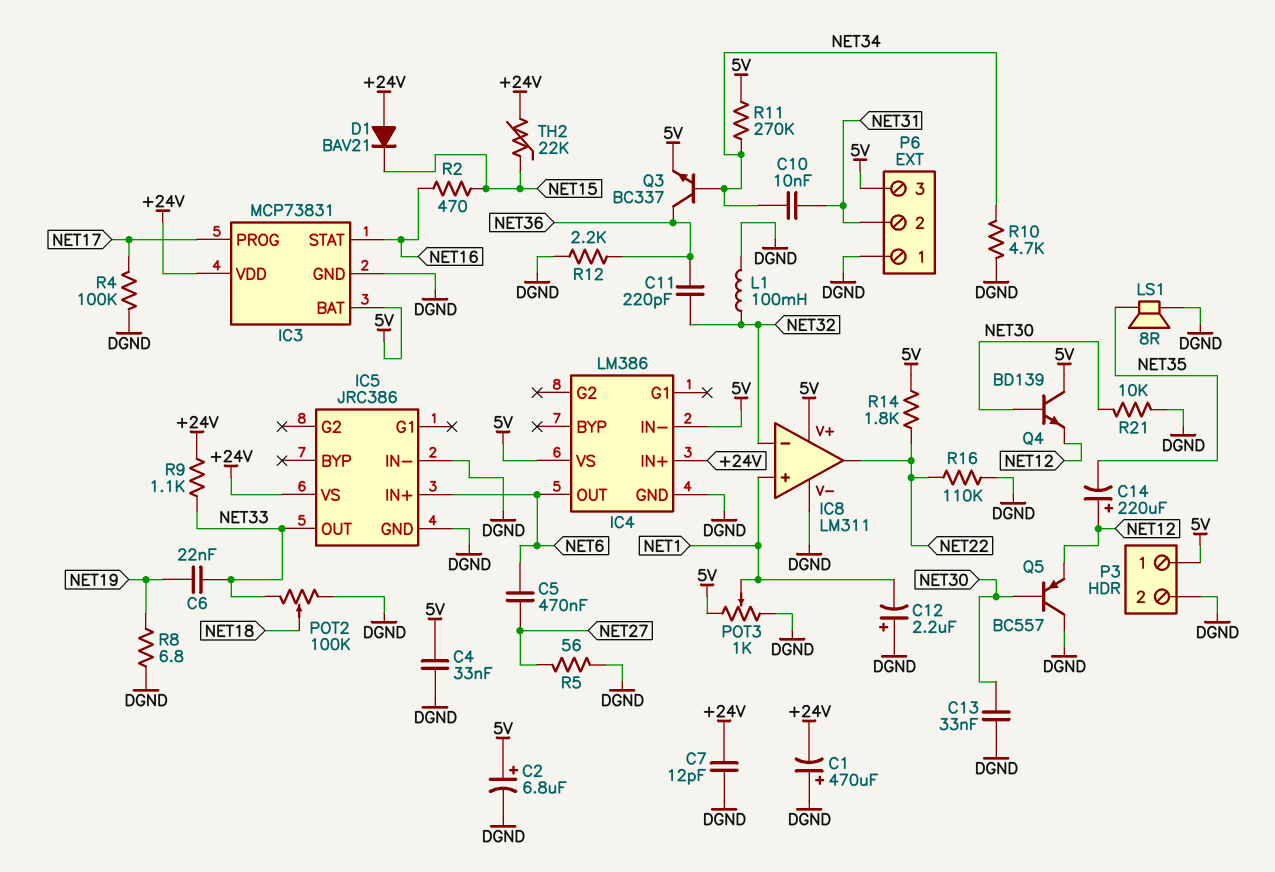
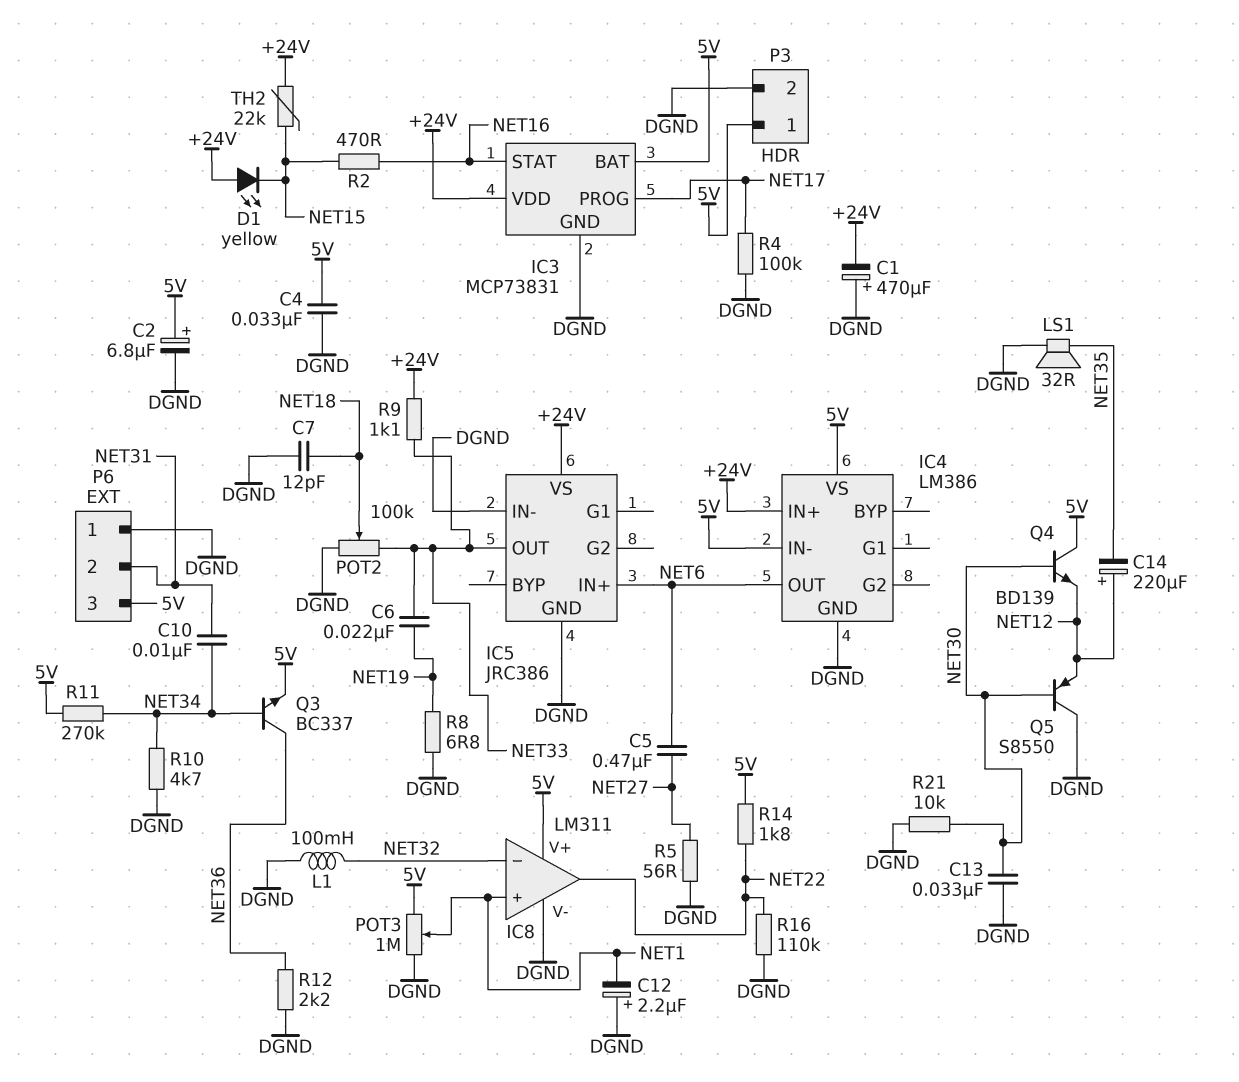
C7: 12pF (+24V, DGND) -> 12pF (DGND, NET18)
C11: 220pF (NET32, NET36) -> none
D1: diode BAV21 (A +24V, K NET15) -> LED yellow (A +24V, K NET15)
LS1: speaker 8R (DGND, NET35) -> speaker 32R (DGND, NET35)
POT3: 1k (5V, DGND, wiper NET1) -> 1M (5V, DGND, wiper NET1)
Q5: PNP BC557 (B NET30, C DGND, E NET12) -> PNP S8550 (B NET30, C DGND, E NET12)

